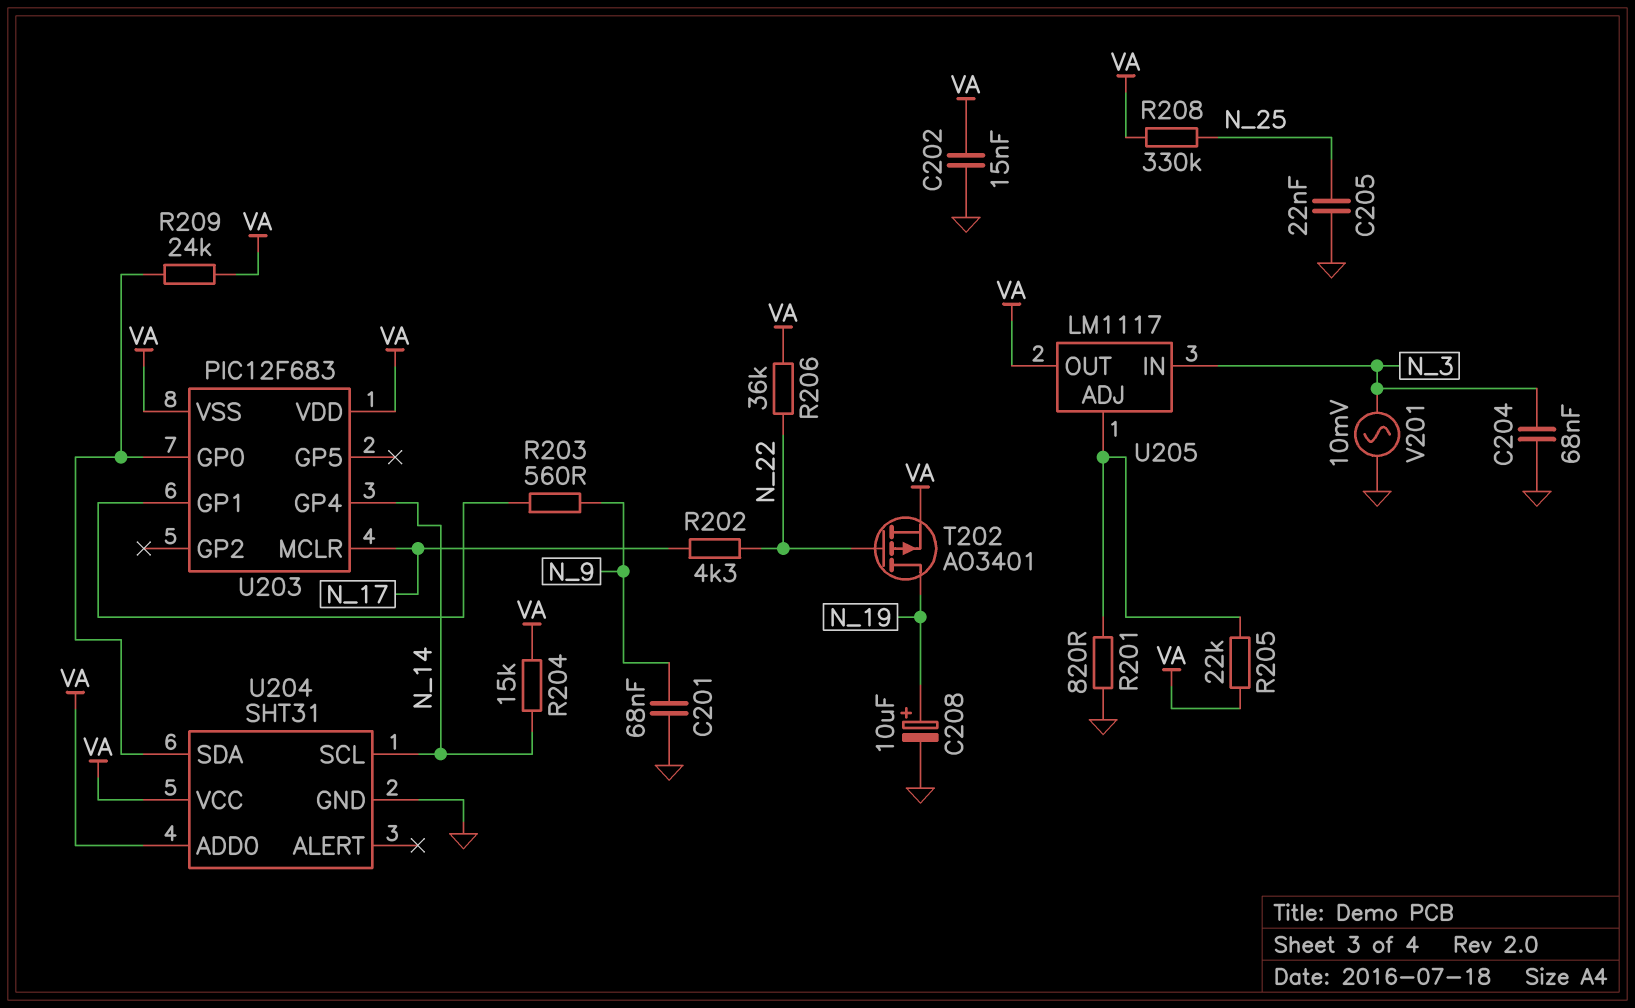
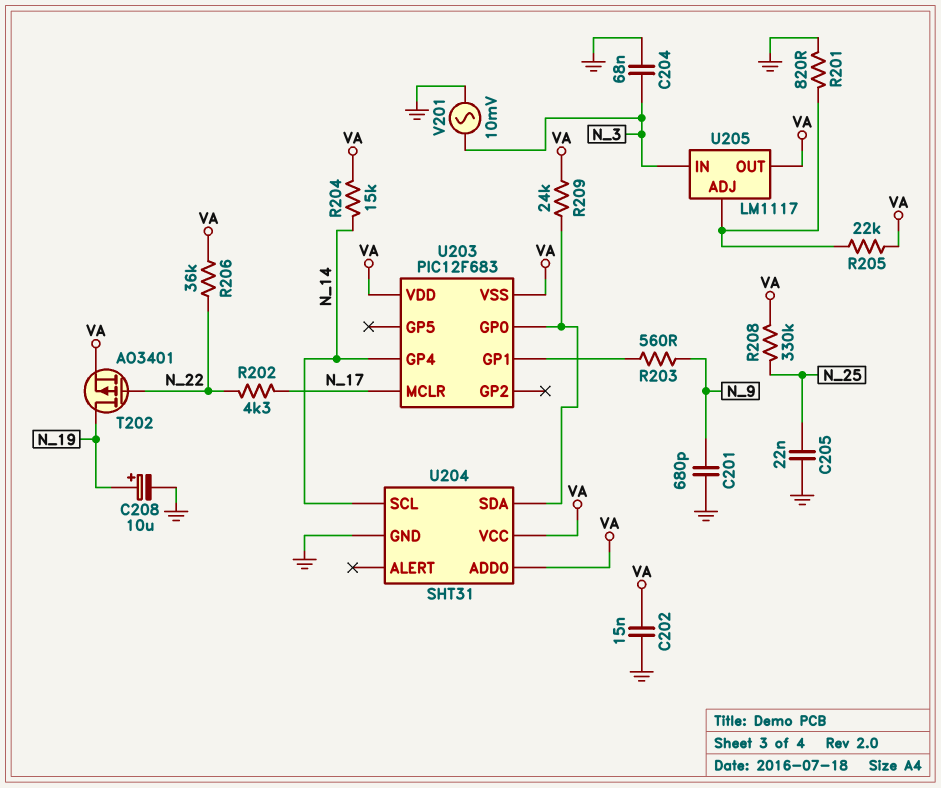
C201: 68nF (GND, N_9) -> 680pF (GND, N_9)

